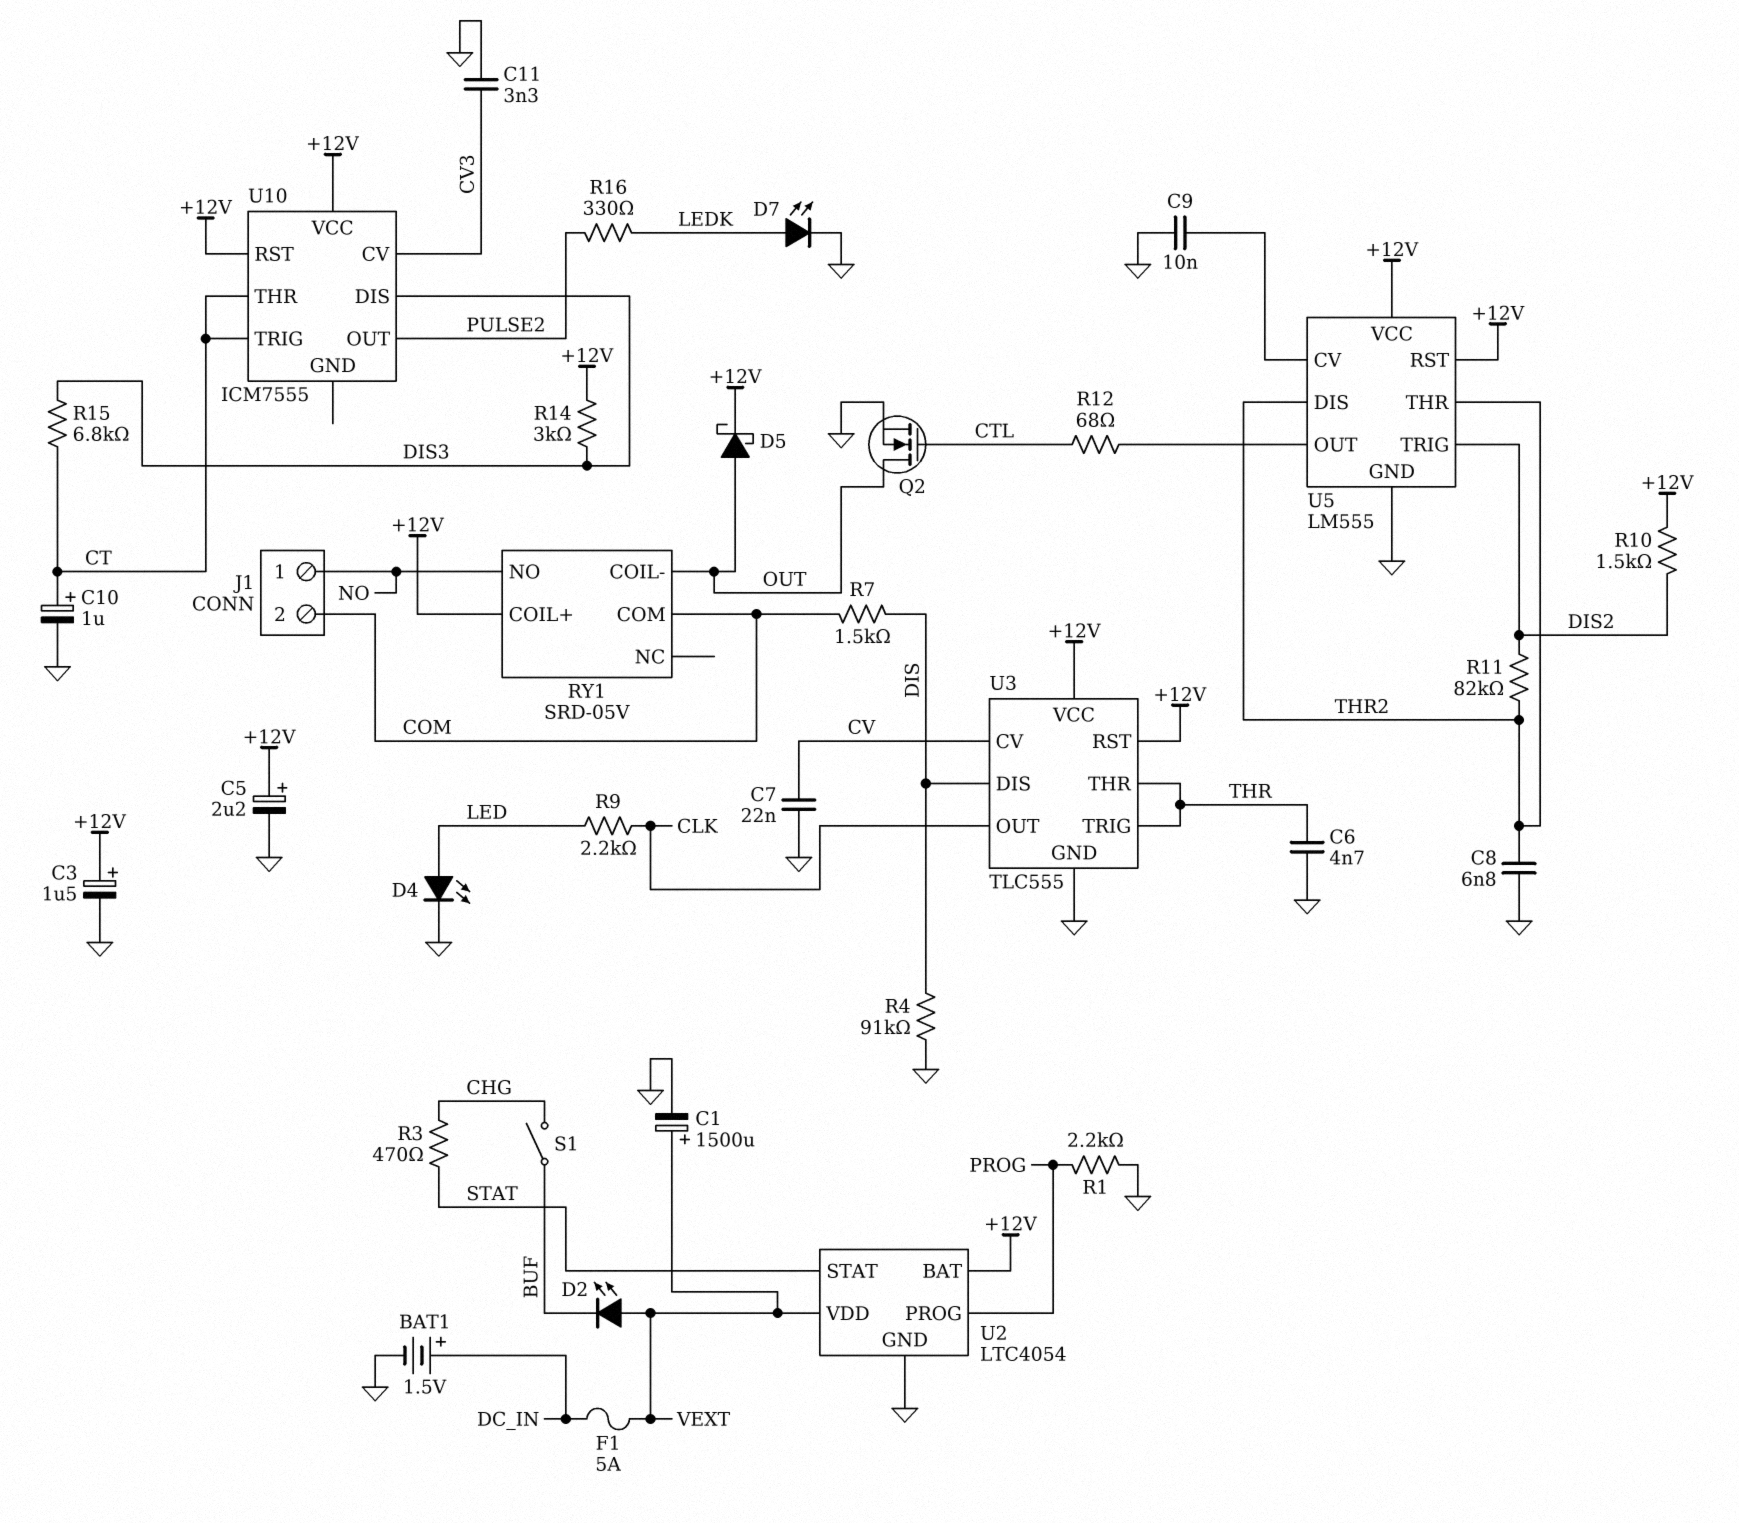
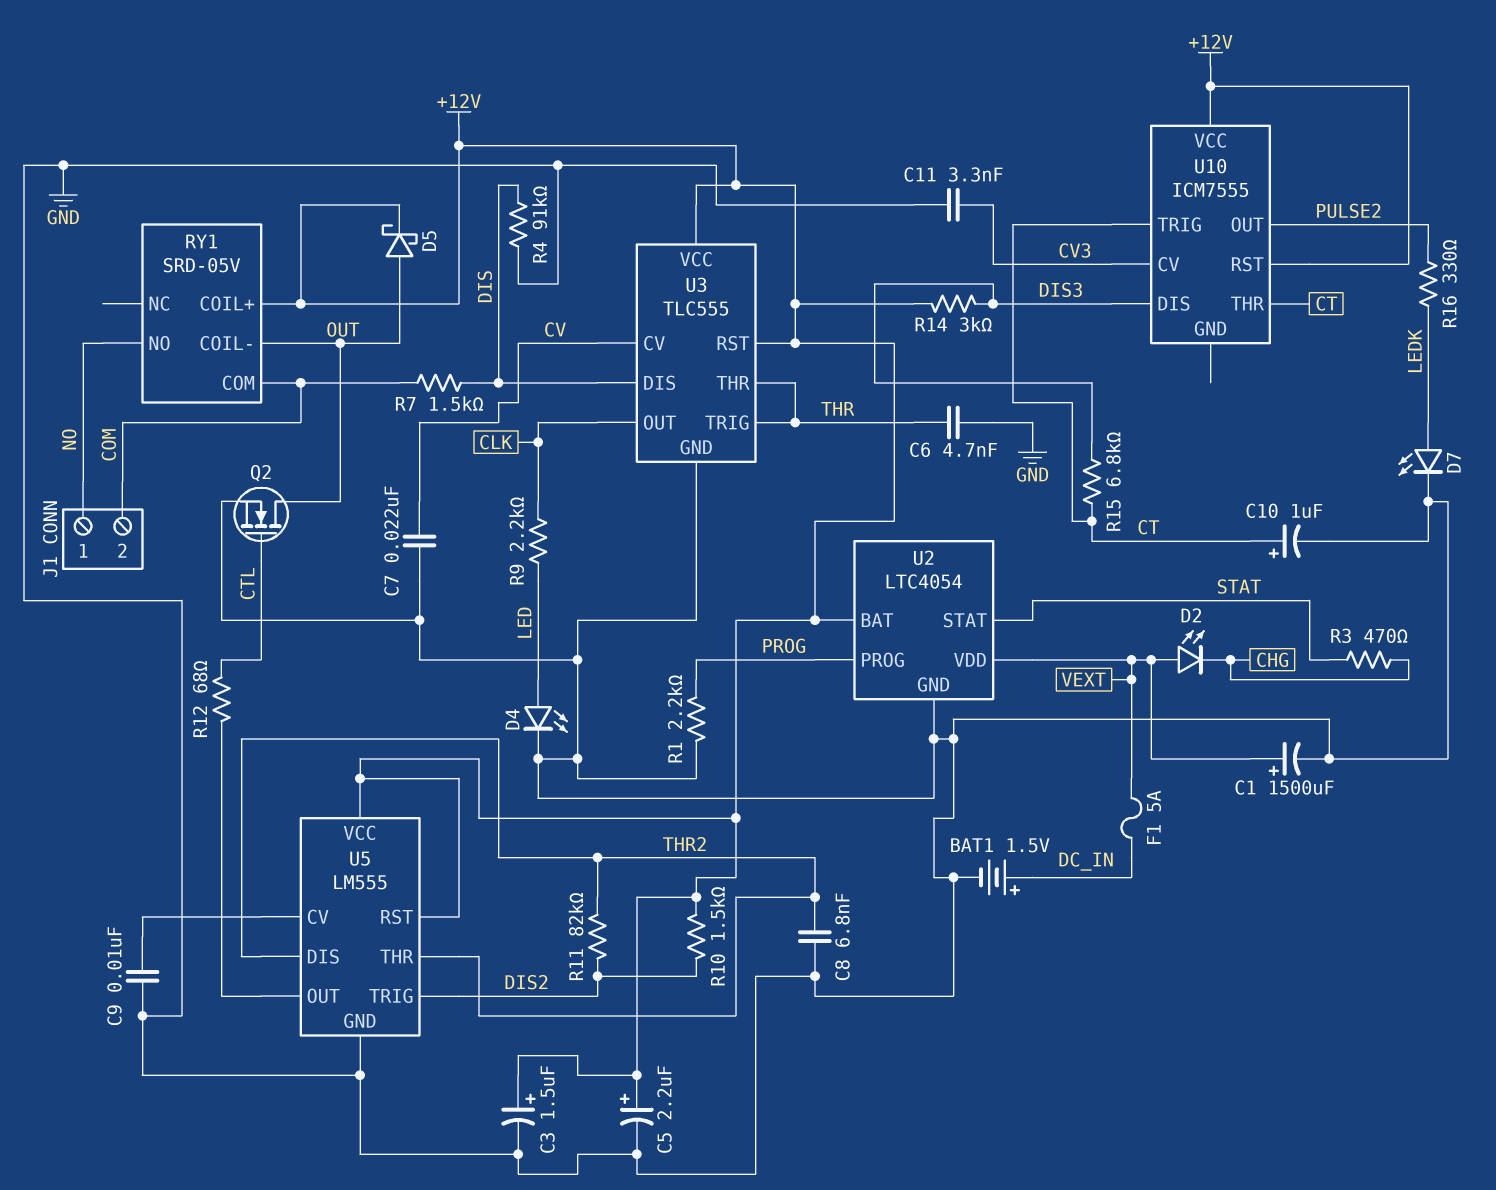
D2: LED (A VEXT, K BUF) -> LED (A VEXT, K CHG)
S1: switch (BUF, CHG) -> none

